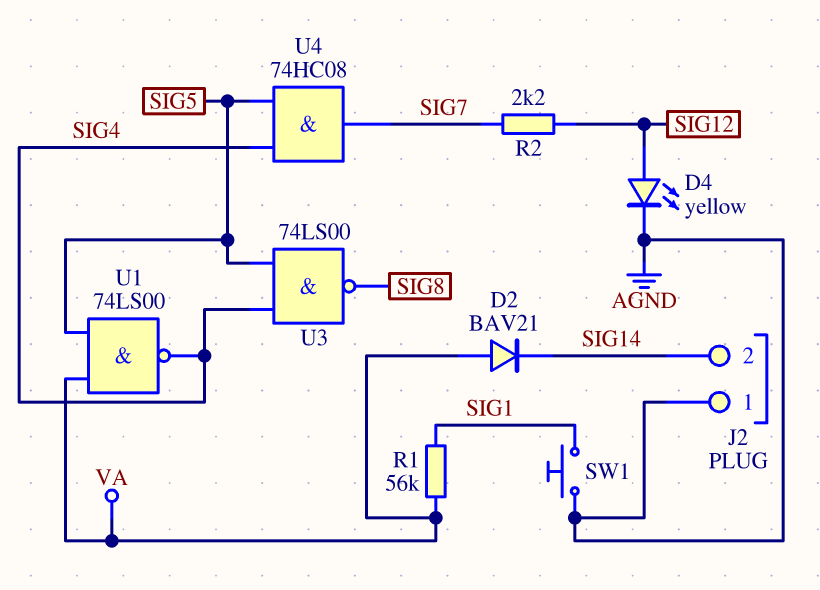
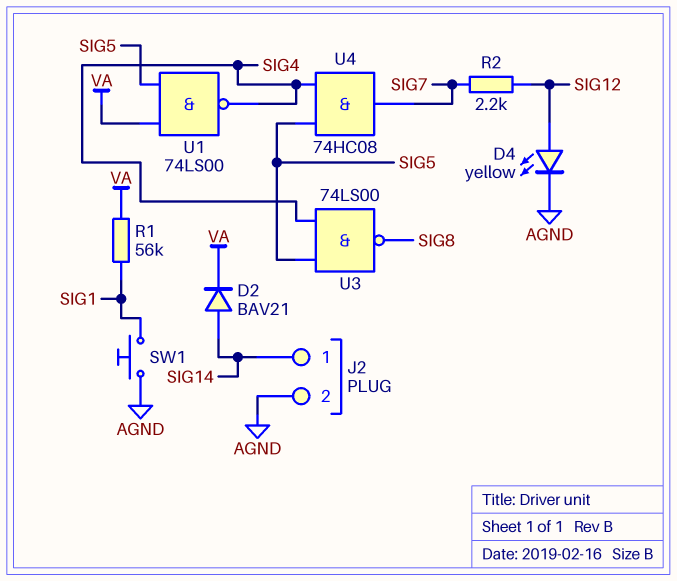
D2: diode BAV21 (A VA, K SIG14) -> diode BAV21 (A SIG14, K VA)
J2 pin 1: AGND -> SIG14
J2 pin 2: SIG14 -> AGND

